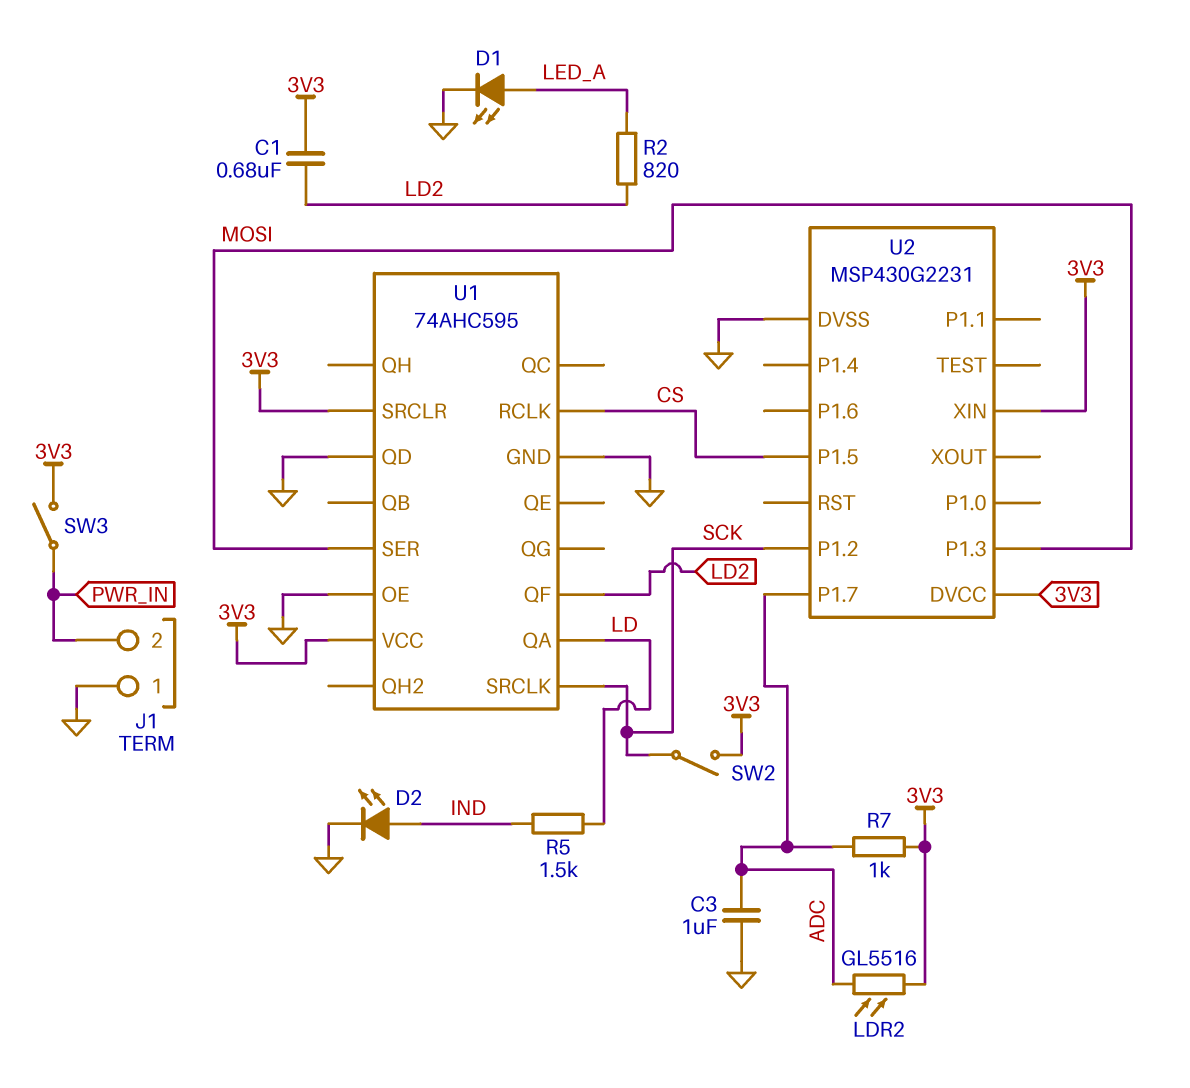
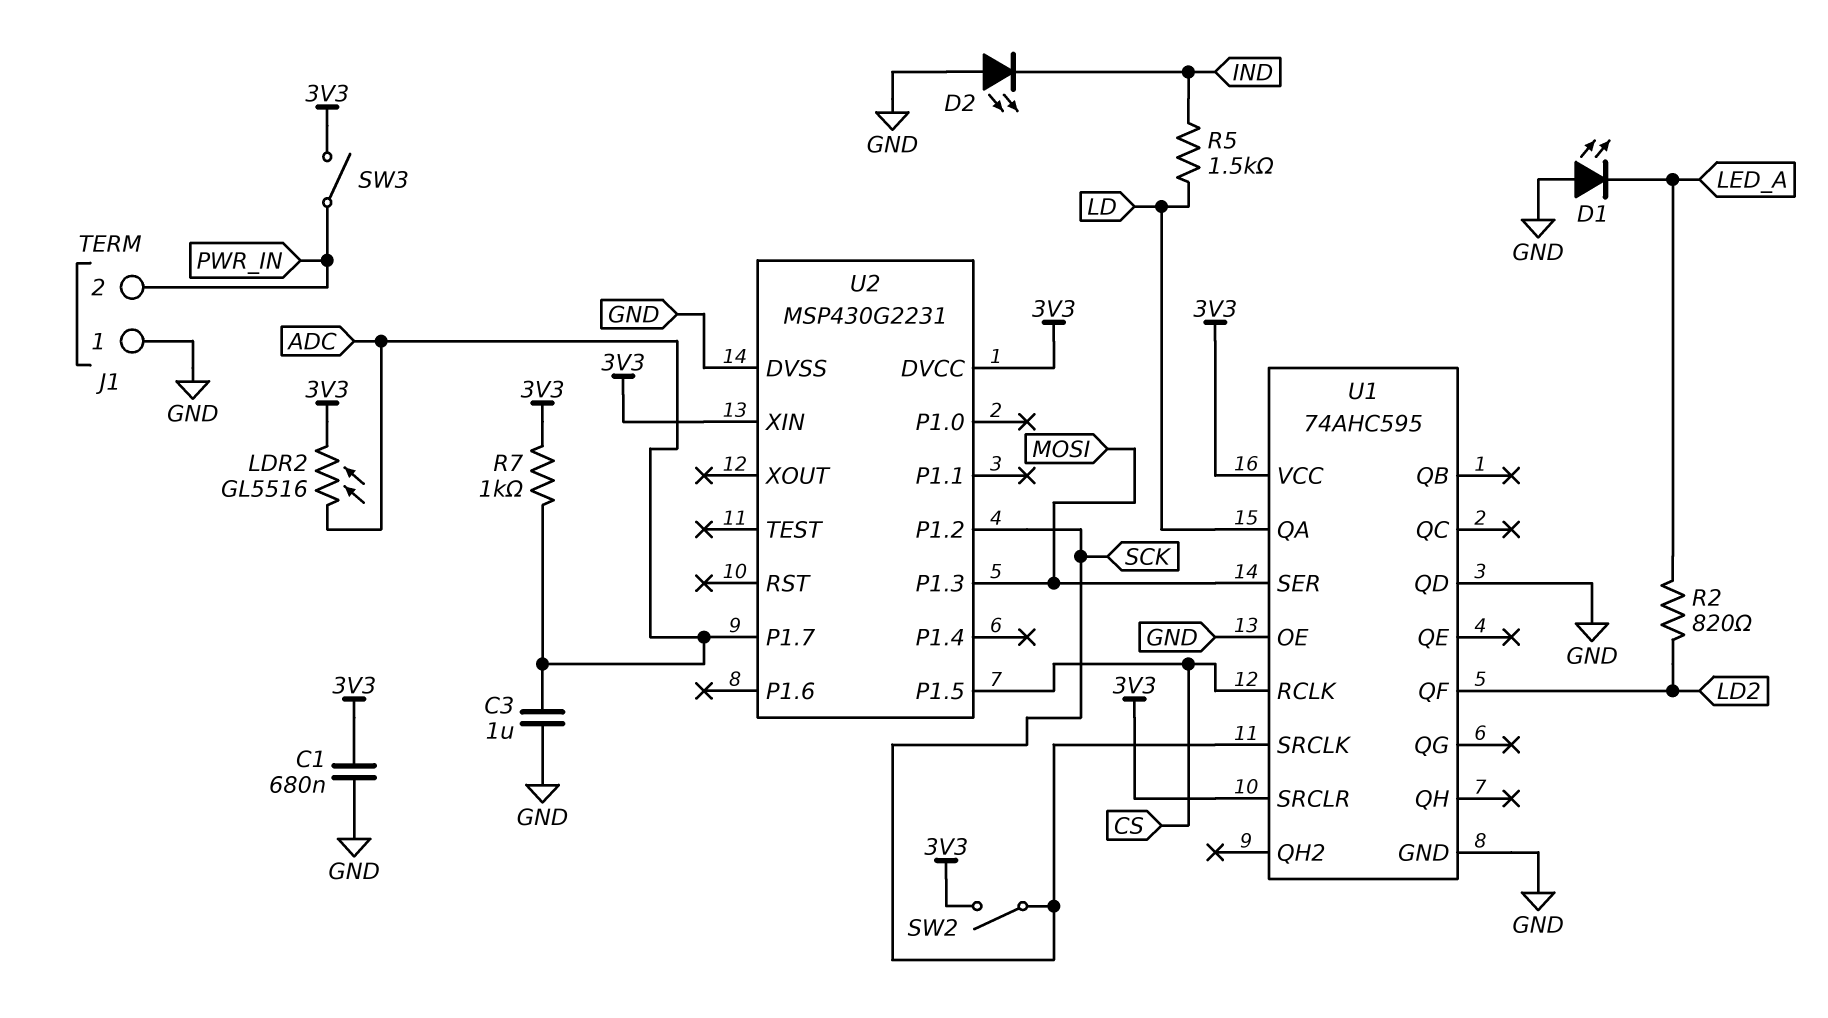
C1: 680nF (3V3, LD2) -> 680nF (3V3, GND)
D1: LED (A LED_A, K GND) -> LED (A GND, K LED_A)
D2: LED (A IND, K GND) -> LED (A GND, K IND)

